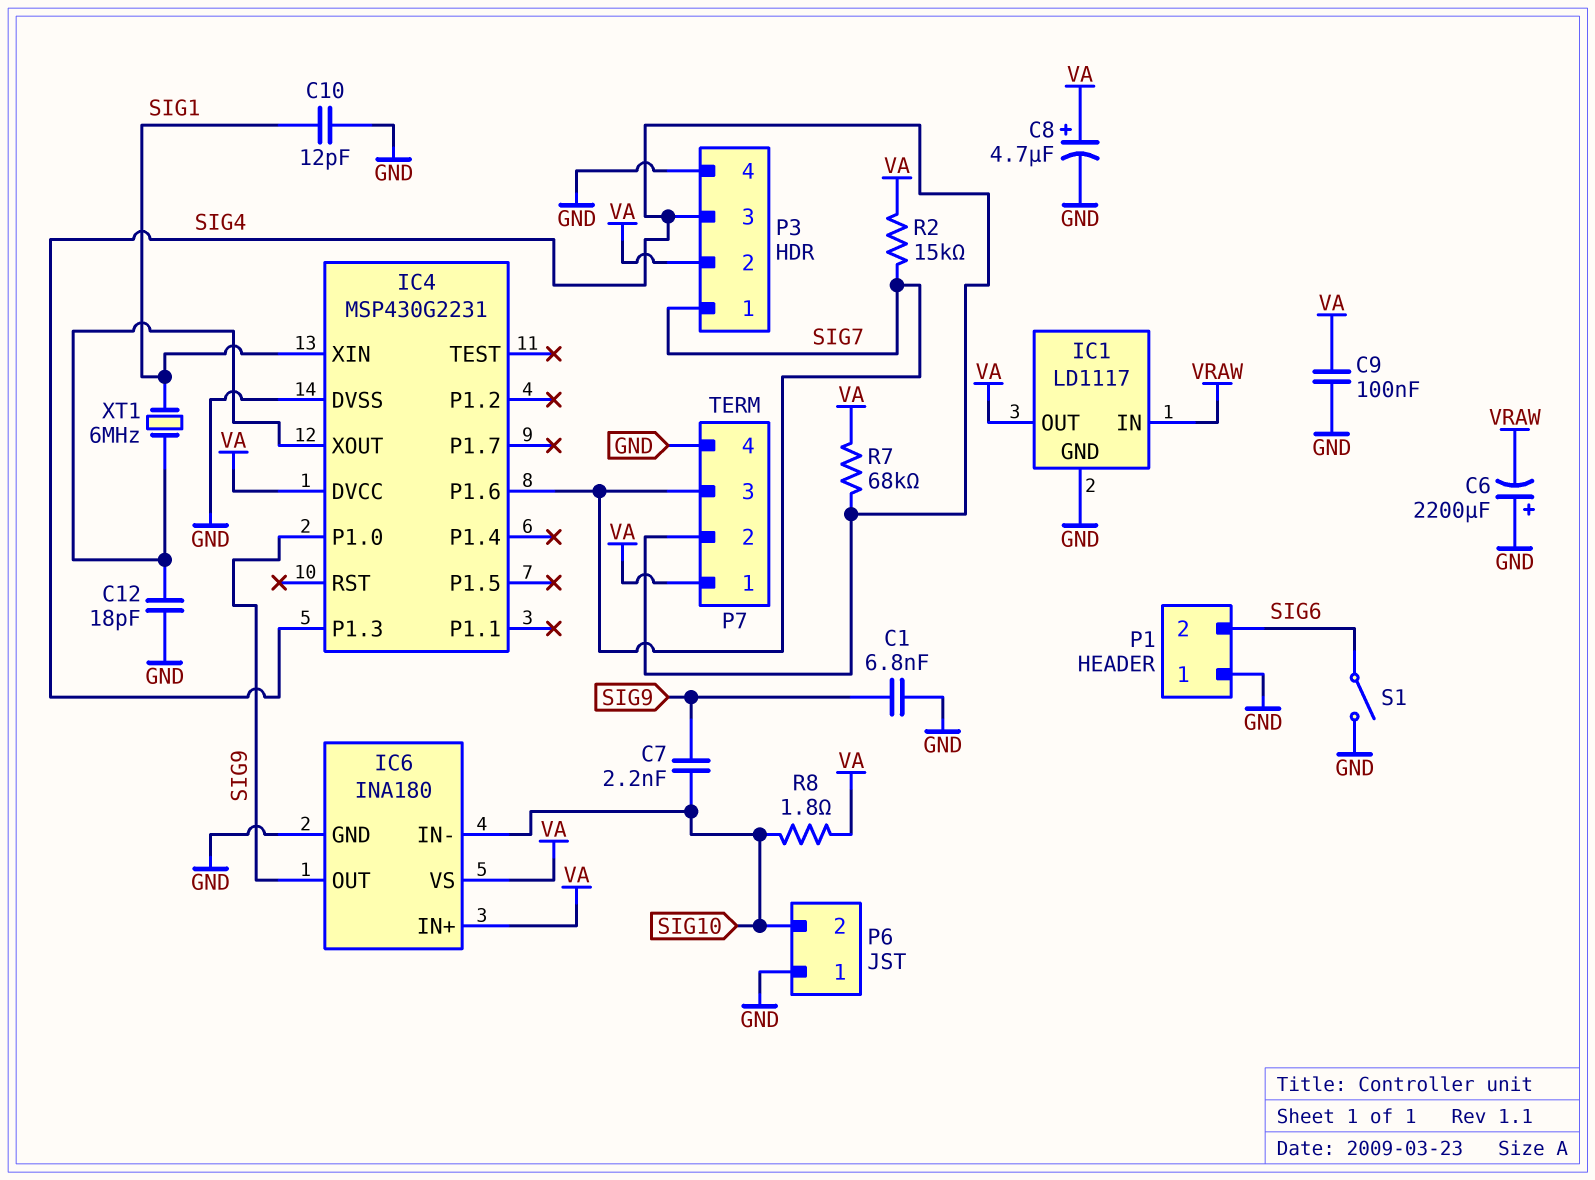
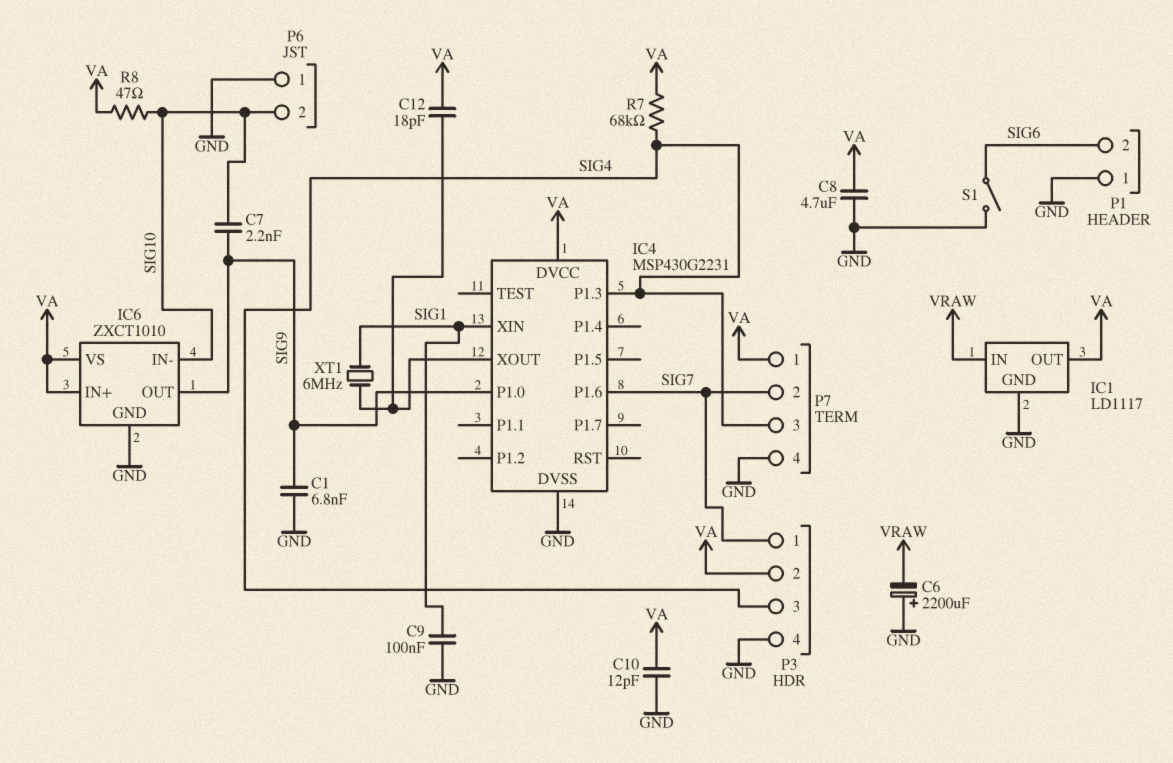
C8: 4.7uF (plus VA, minus GND) -> 4.7uF (GND, VA)
C9: 100nF (GND, VA) -> 100nF (GND, SIG1)
C10: 12pF (GND, SIG1) -> 12pF (GND, VA)
C12: 18pF (GND, IC4/XOUT) -> 18pF (IC4/XOUT, VA)
IC6: INA180 -> ZXCT1010
P7 pin 2: SIG4 -> SIG7
P7 pin 3: SIG7 -> SIG4
R2: 15k (SIG7, VA) -> none
R8: 1.8 (SIG10, VA) -> 47 (SIG10, VA)

